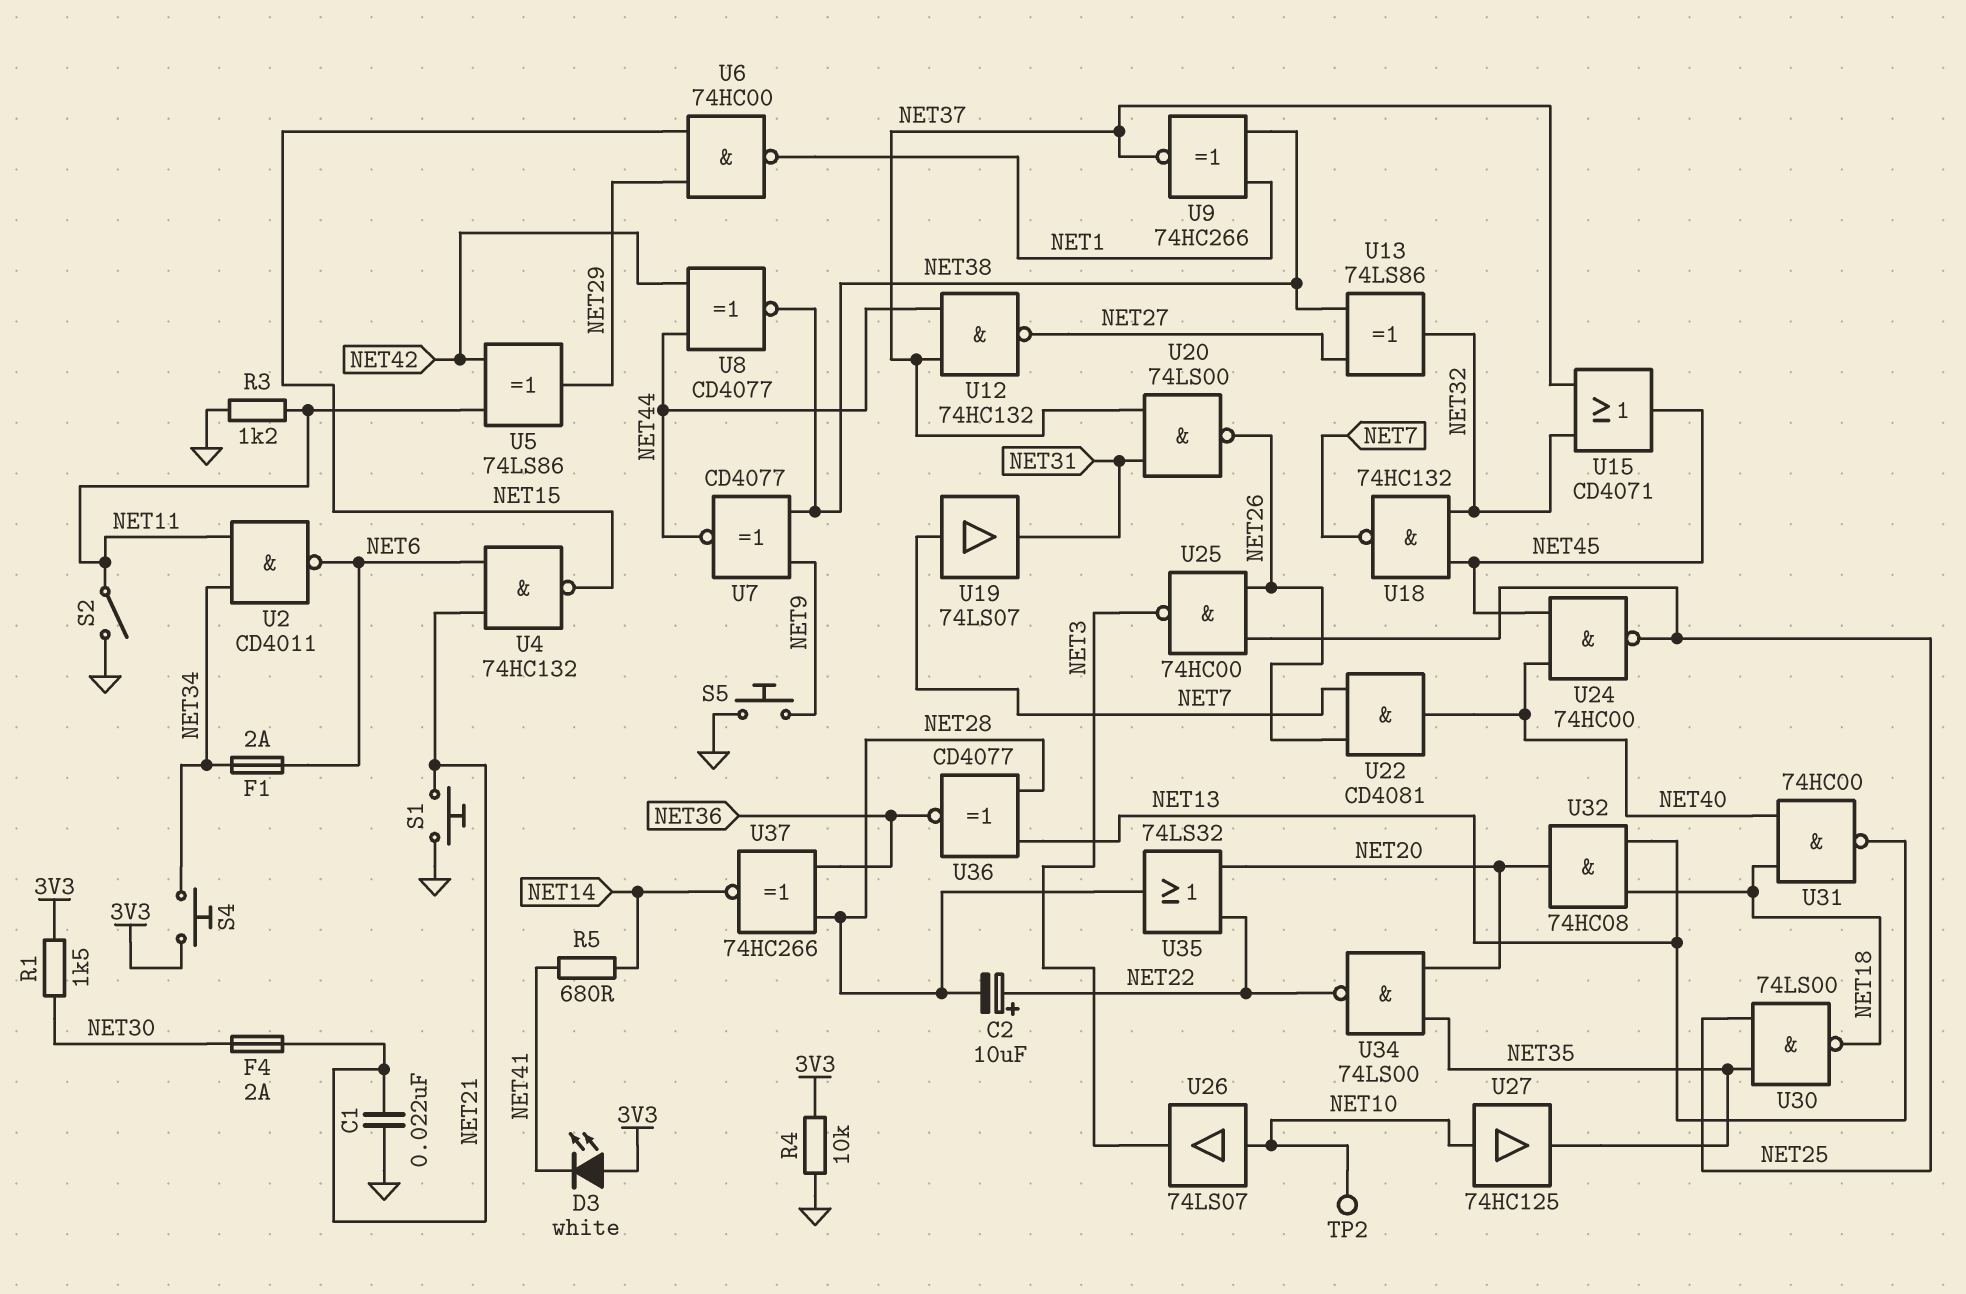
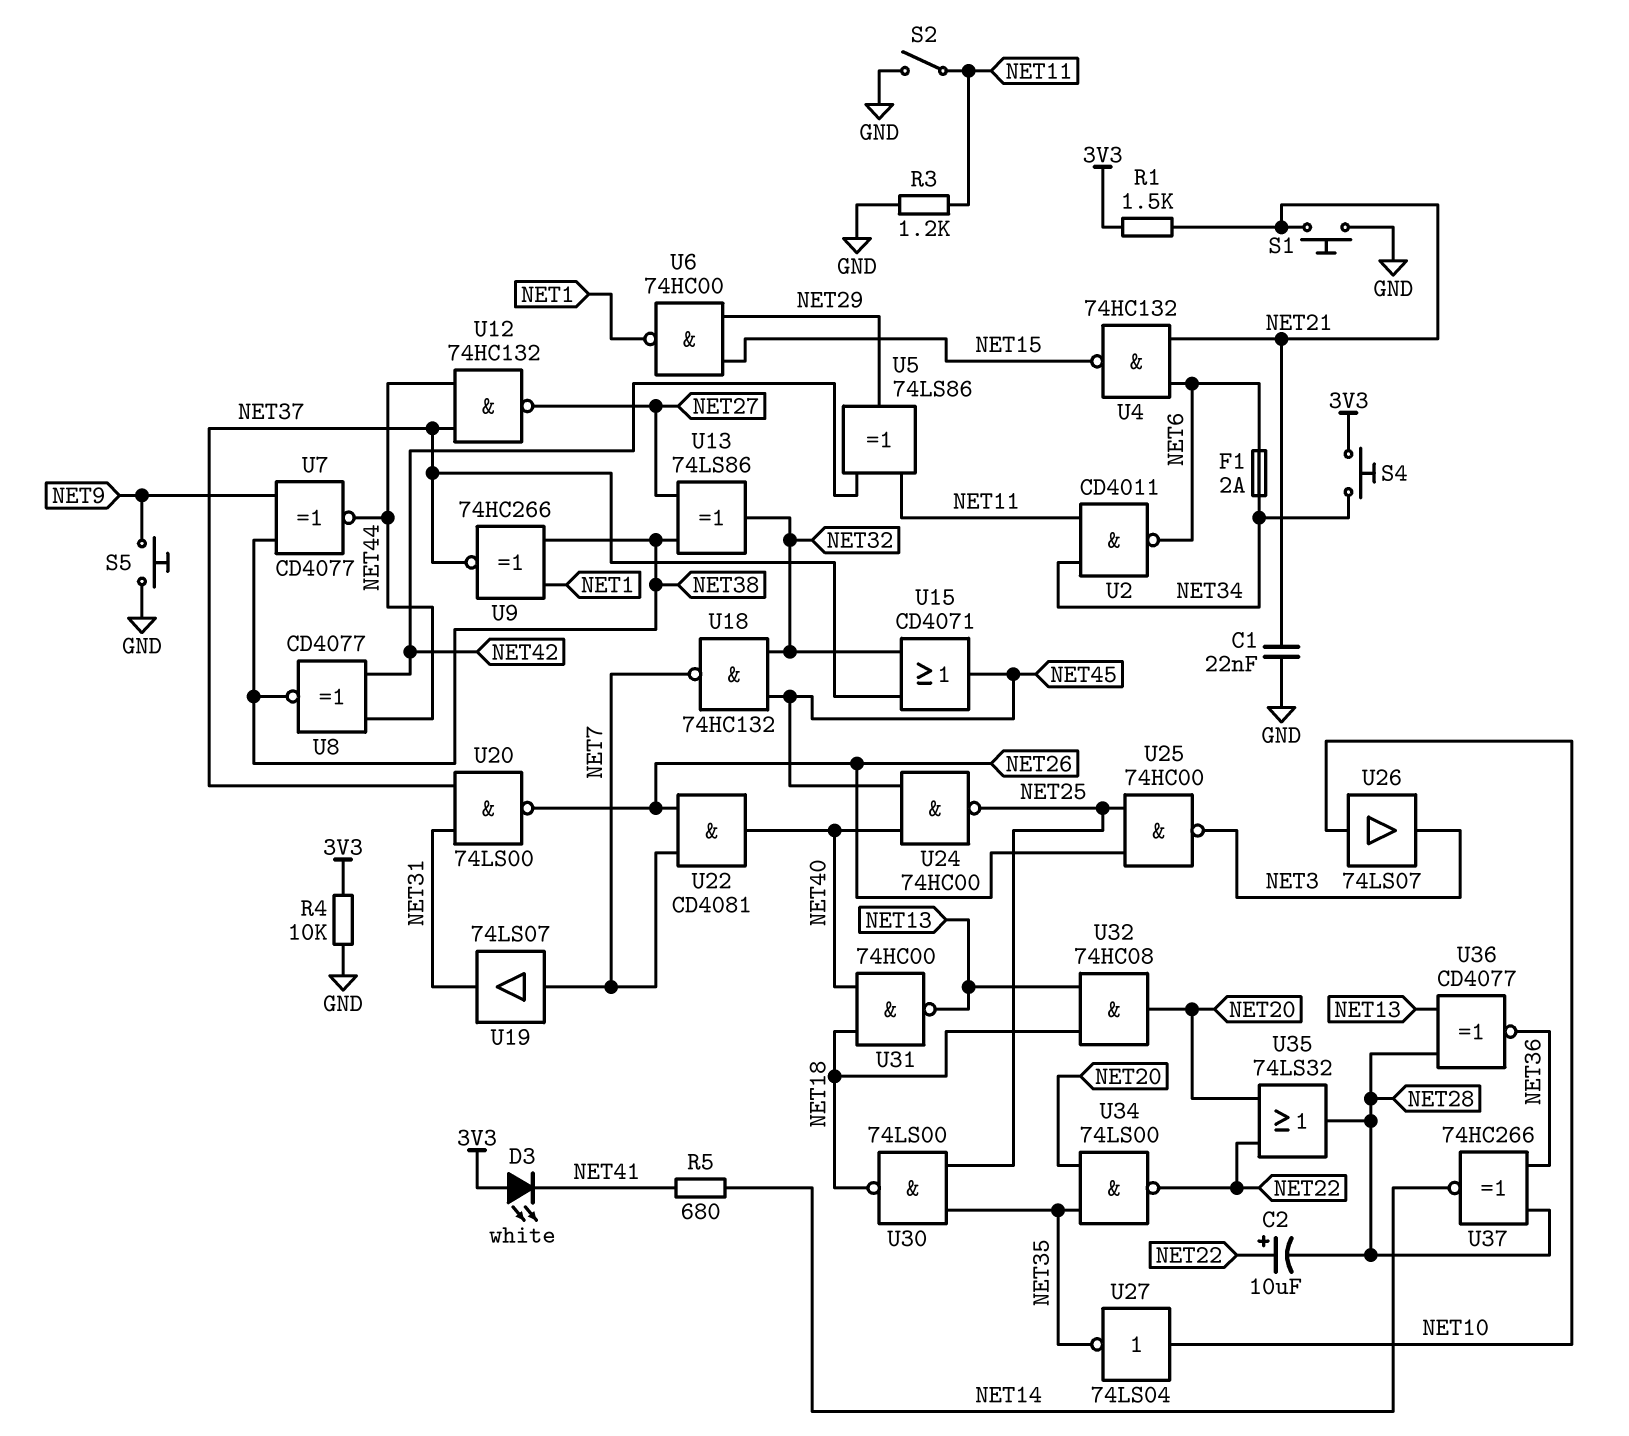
F4: 2A (NET21, NET30) -> none
R1: 1.5k (3V3, NET30) -> 1.5k (3V3, NET21)
TP2: test point (NET10) -> none
U27: buffer 74HC125 (in NET10, out NET35) -> NOT 74LS04 (in NET10, out NET35)

